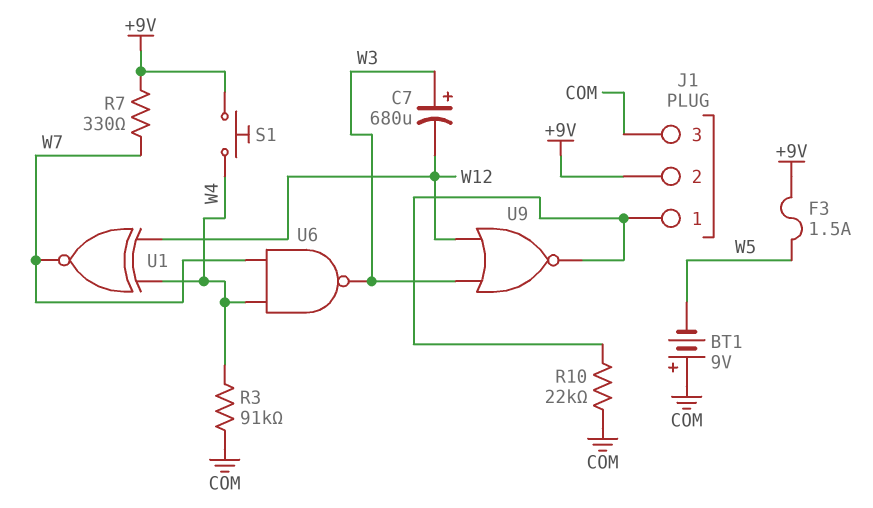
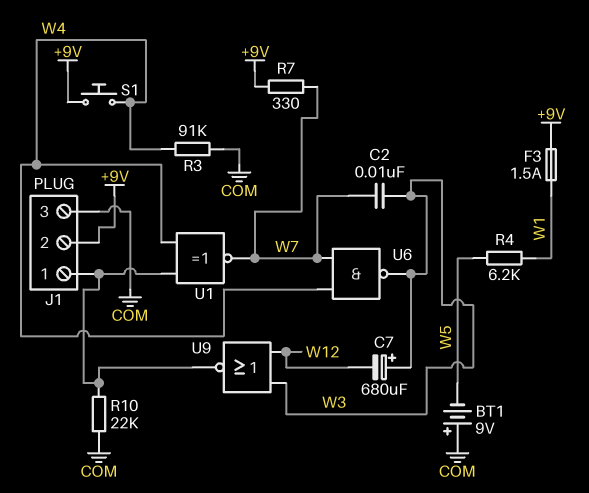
C2: none -> 10nF (W3, W7)
F3: 1.5A (+9V, W5) -> 1.5A (+9V, W1)
R4: none -> 6.2k (W1, W5)
U1: XNOR (in W4, in W12, out W7) -> XNOR (in J1/1, in W4, out W7)

